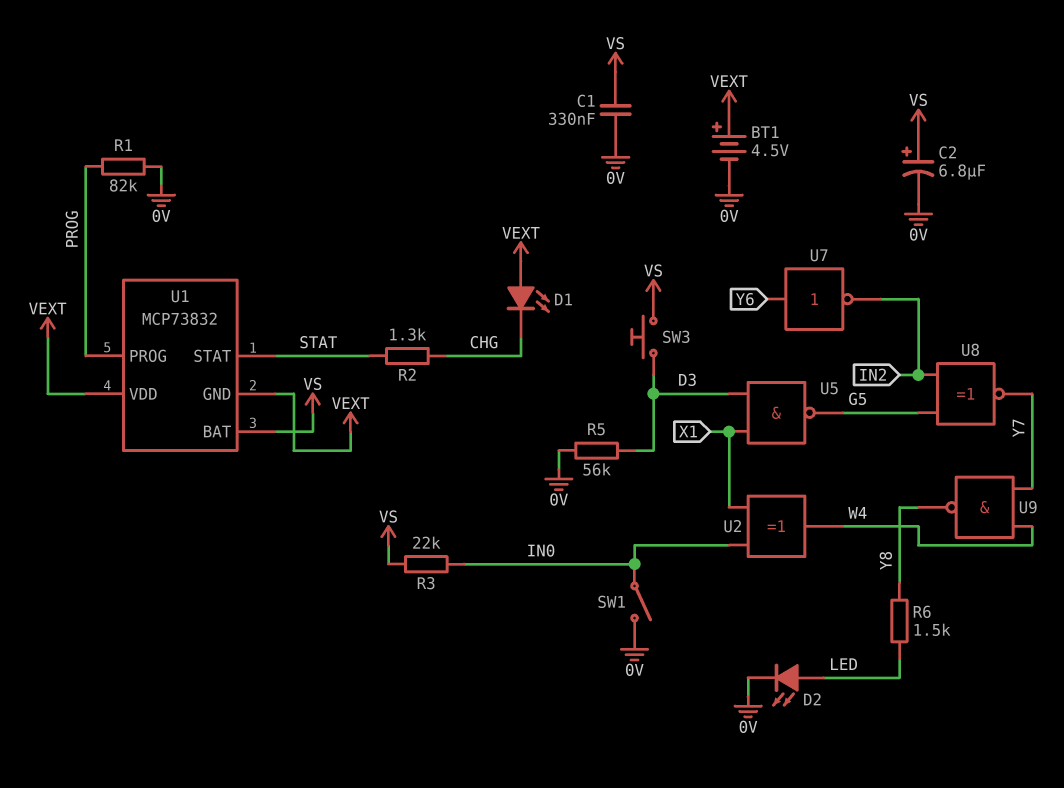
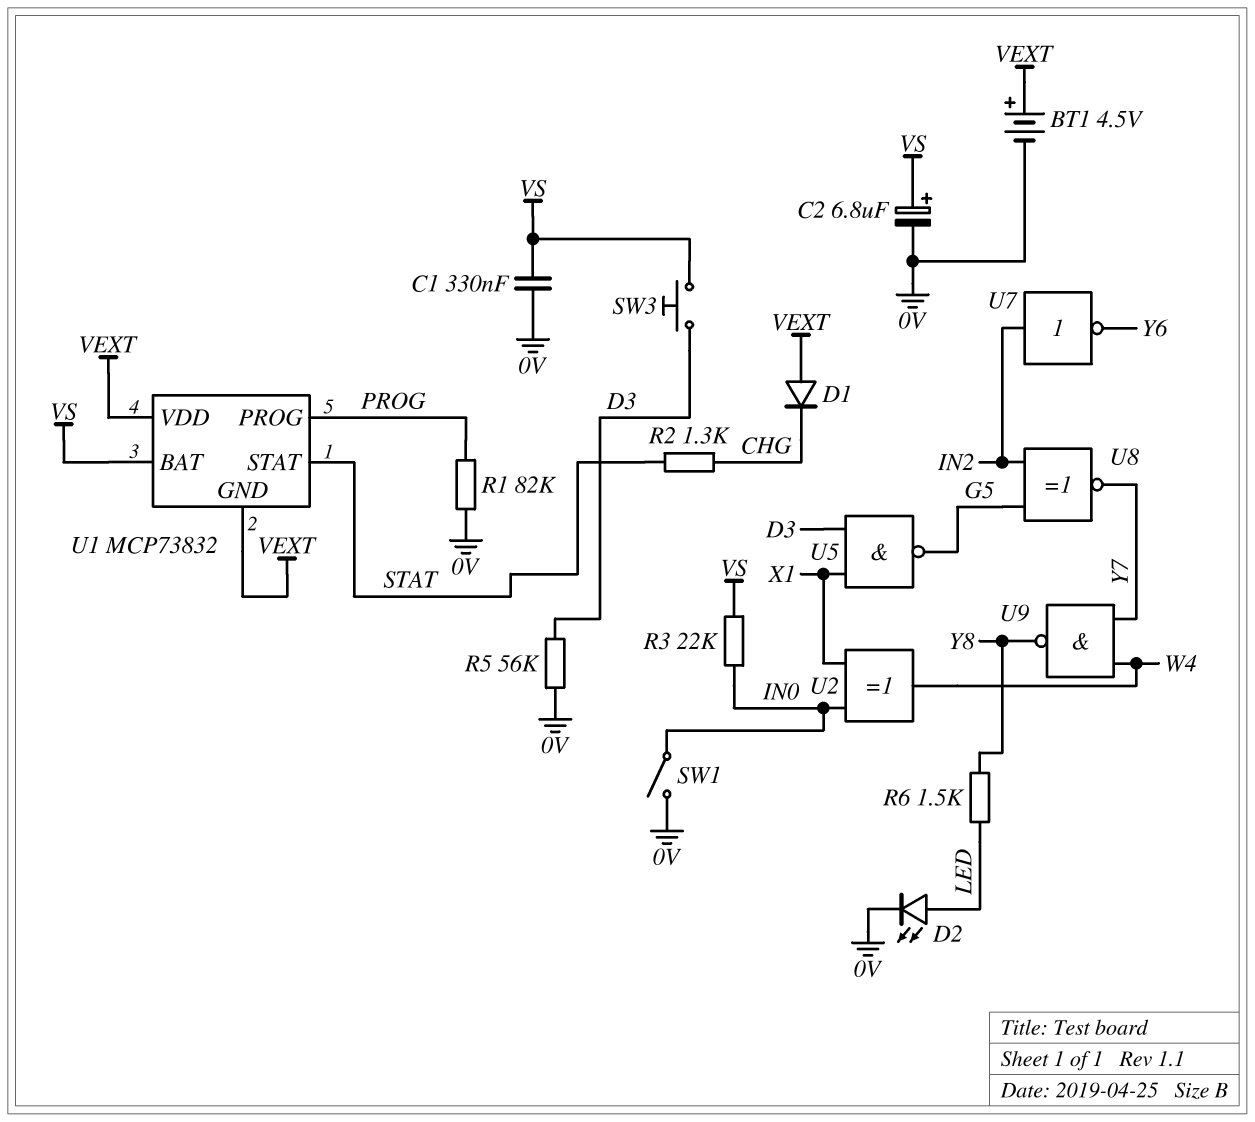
D1: LED (A VEXT, K CHG) -> diode (A VEXT, K CHG)
U7: NOT (in Y6, out IN2) -> NOT (in IN2, out Y6)

